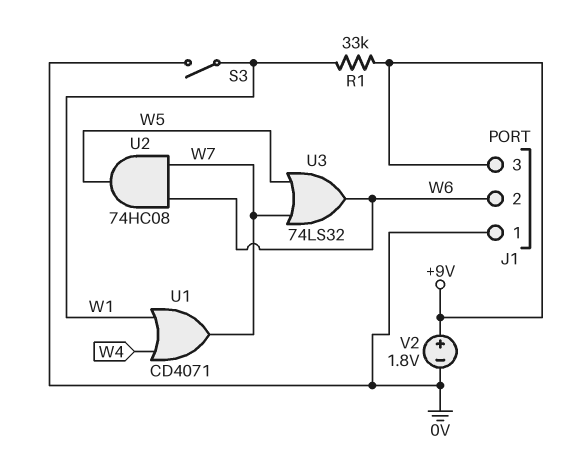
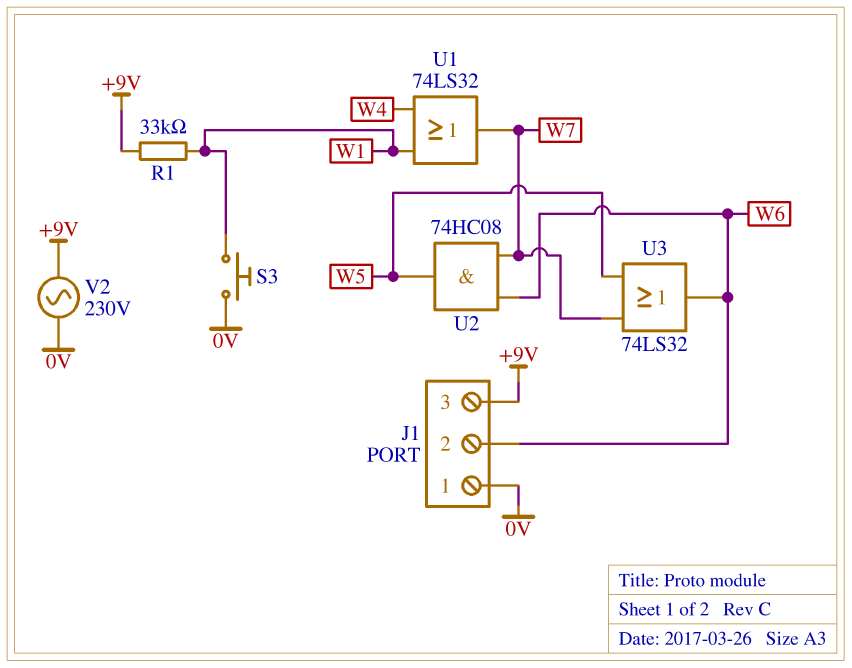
S3: switch (0V, W1) -> button (0V, W1)
U1: OR CD4071 (in W1, in W4, out W7) -> OR 74LS32 (in W1, in W4, out W7)
V2: 1.8V (plus +9V, minus 0V) -> AC 230V (+9V, 0V)

